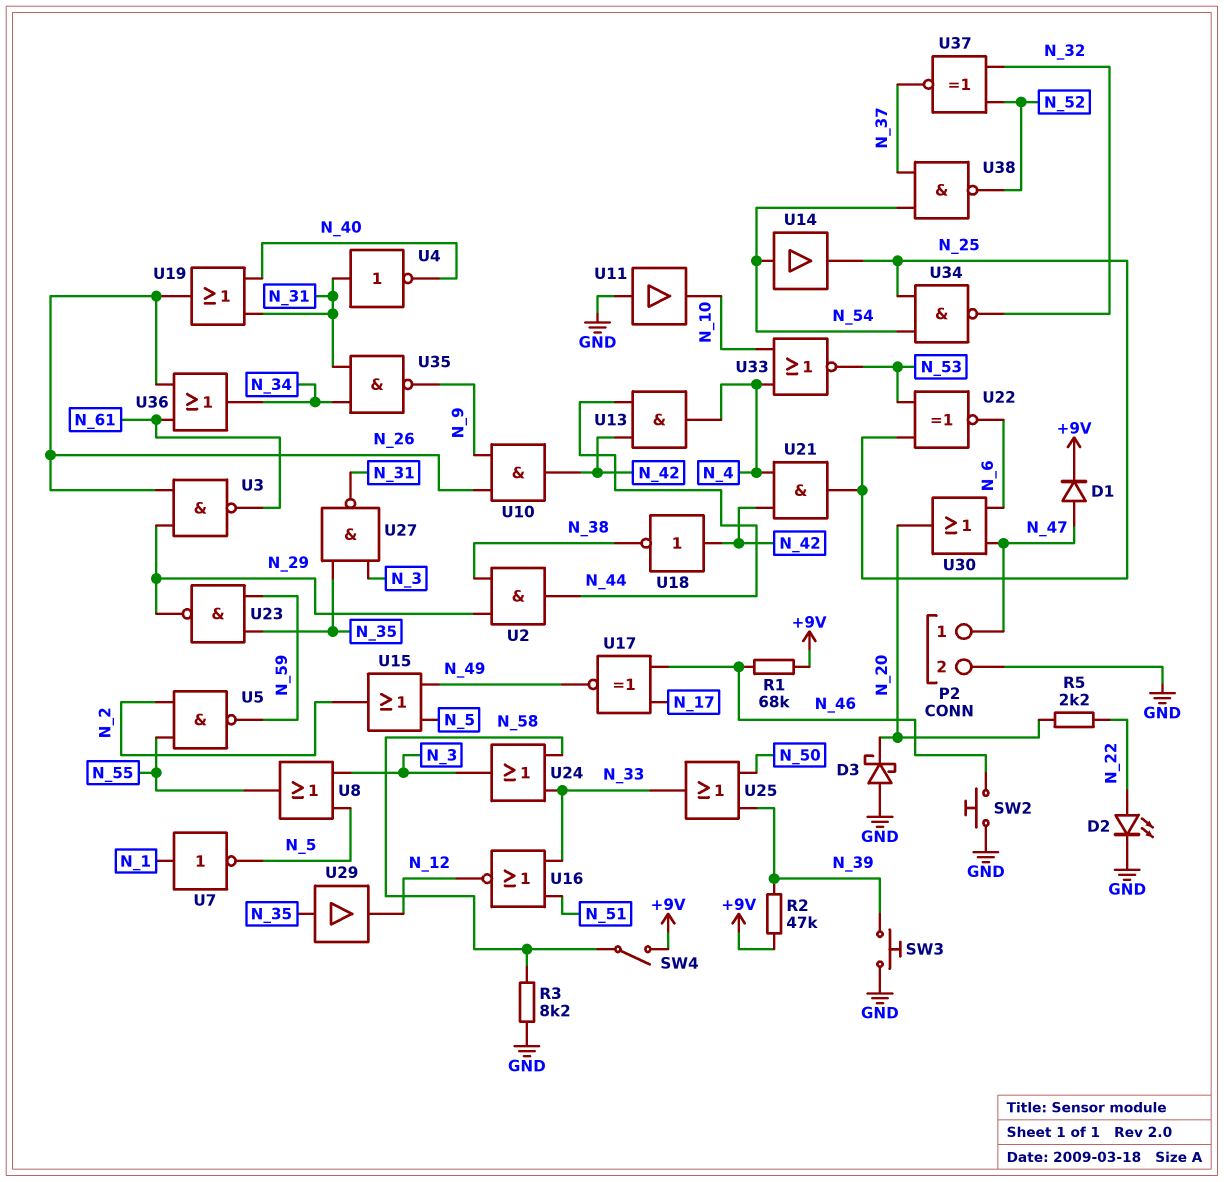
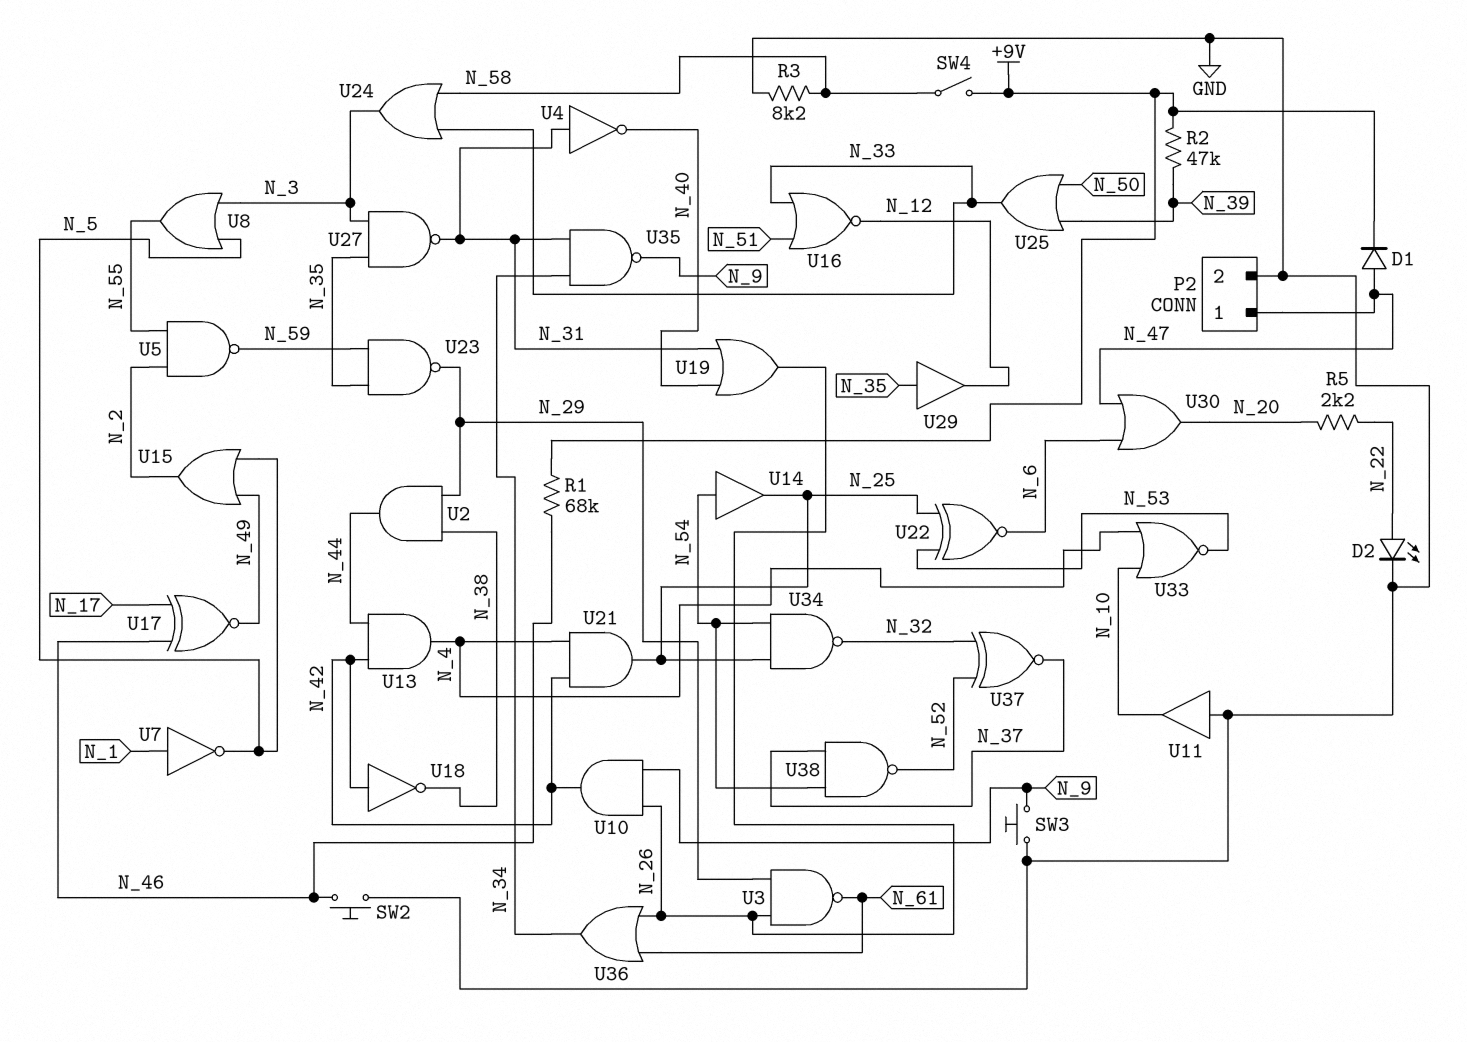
D3: schottky (A GND, K N_20) -> none
SW3: button (GND, N_39) -> button (GND, N_9)

